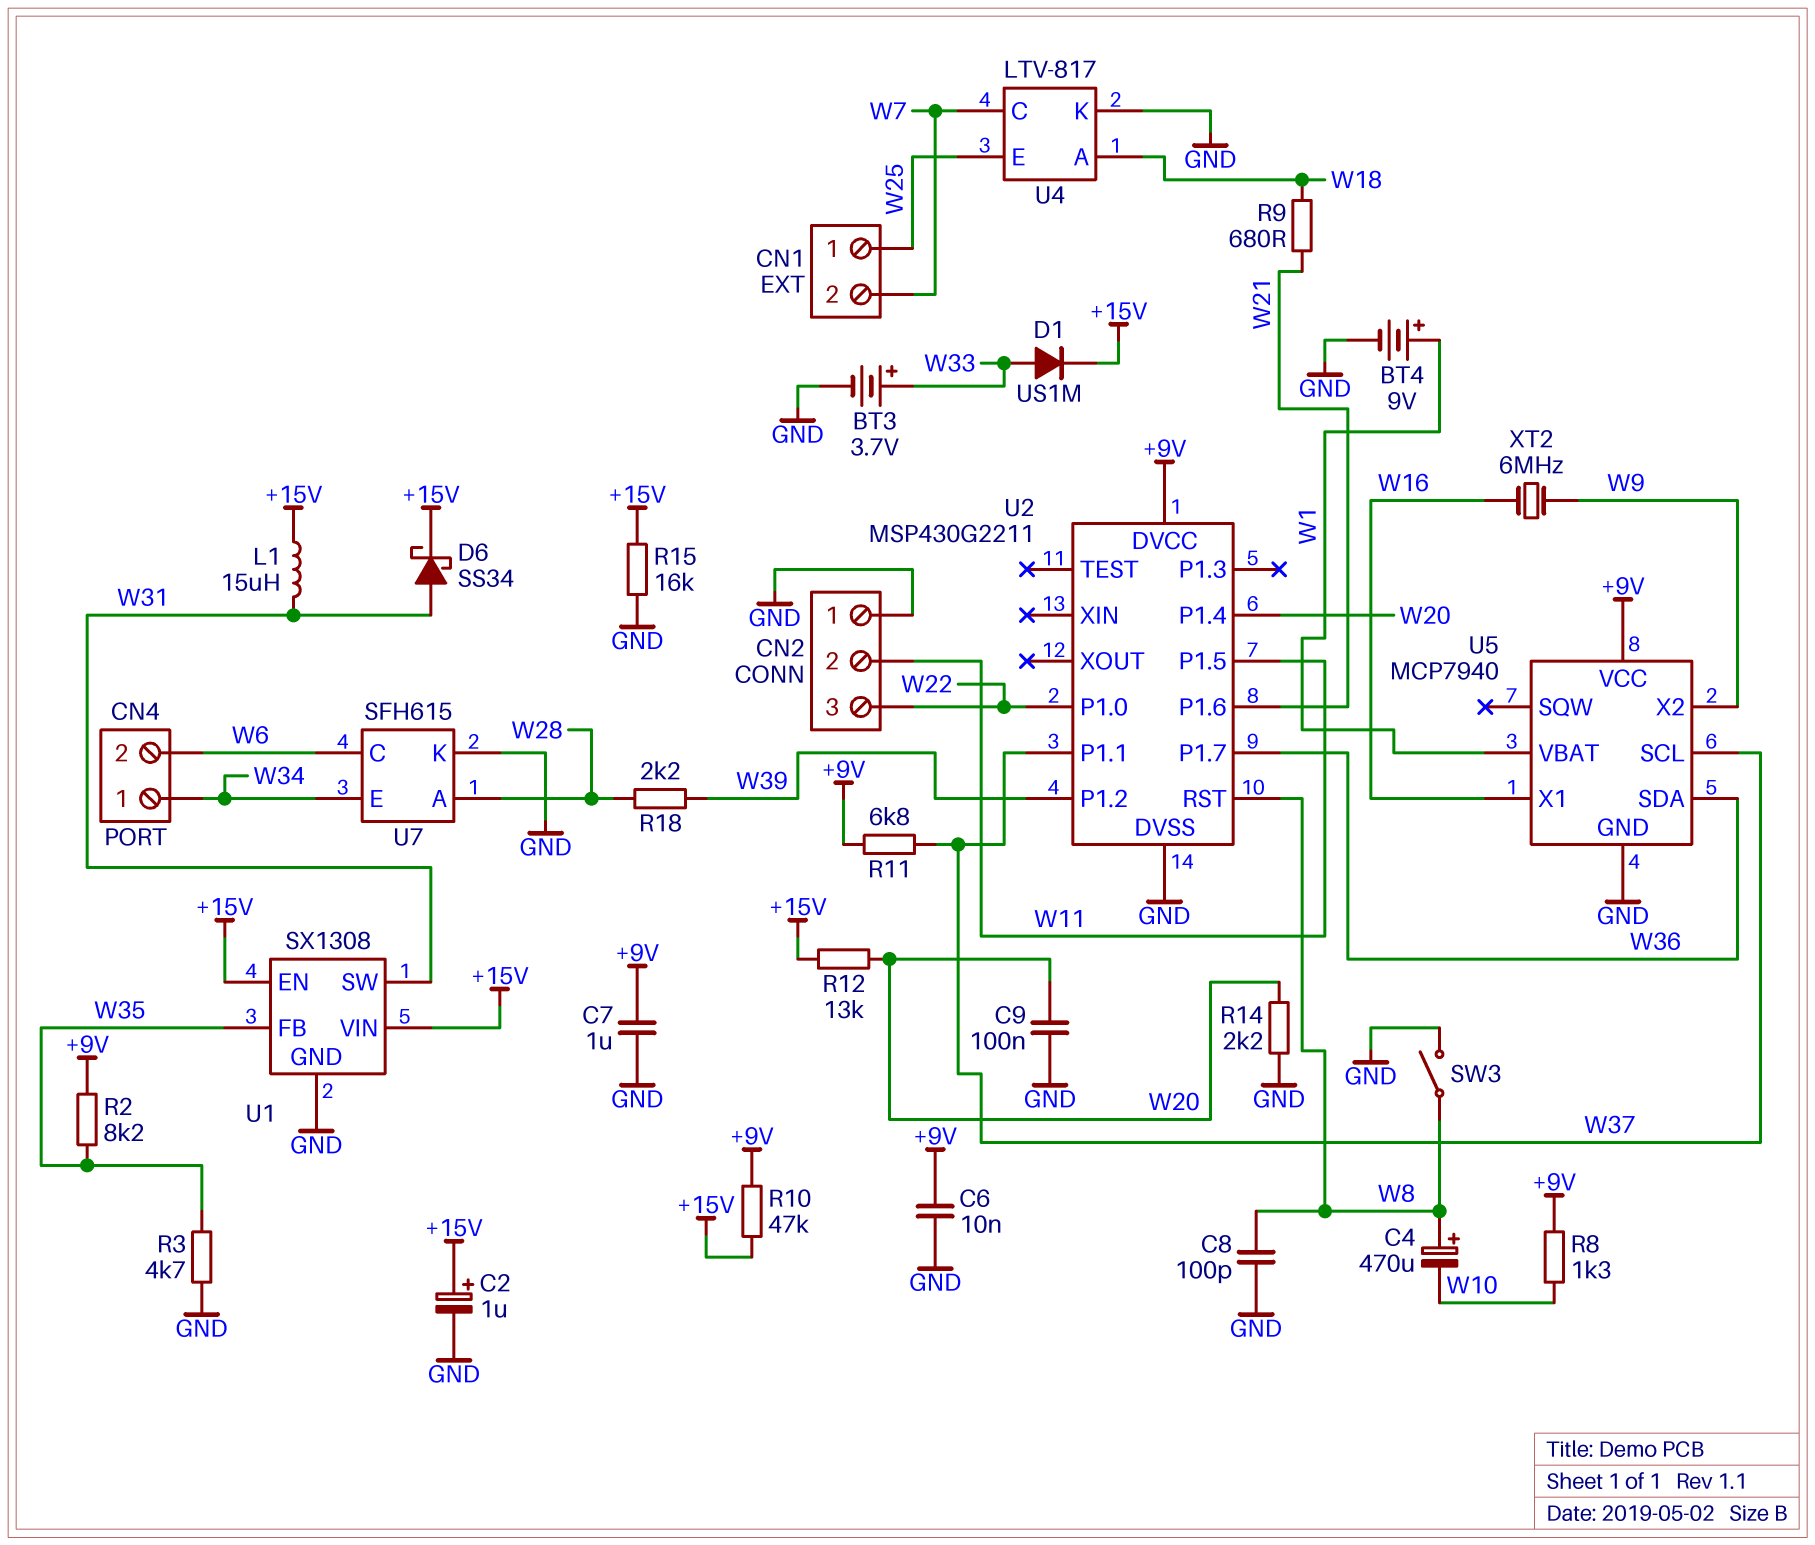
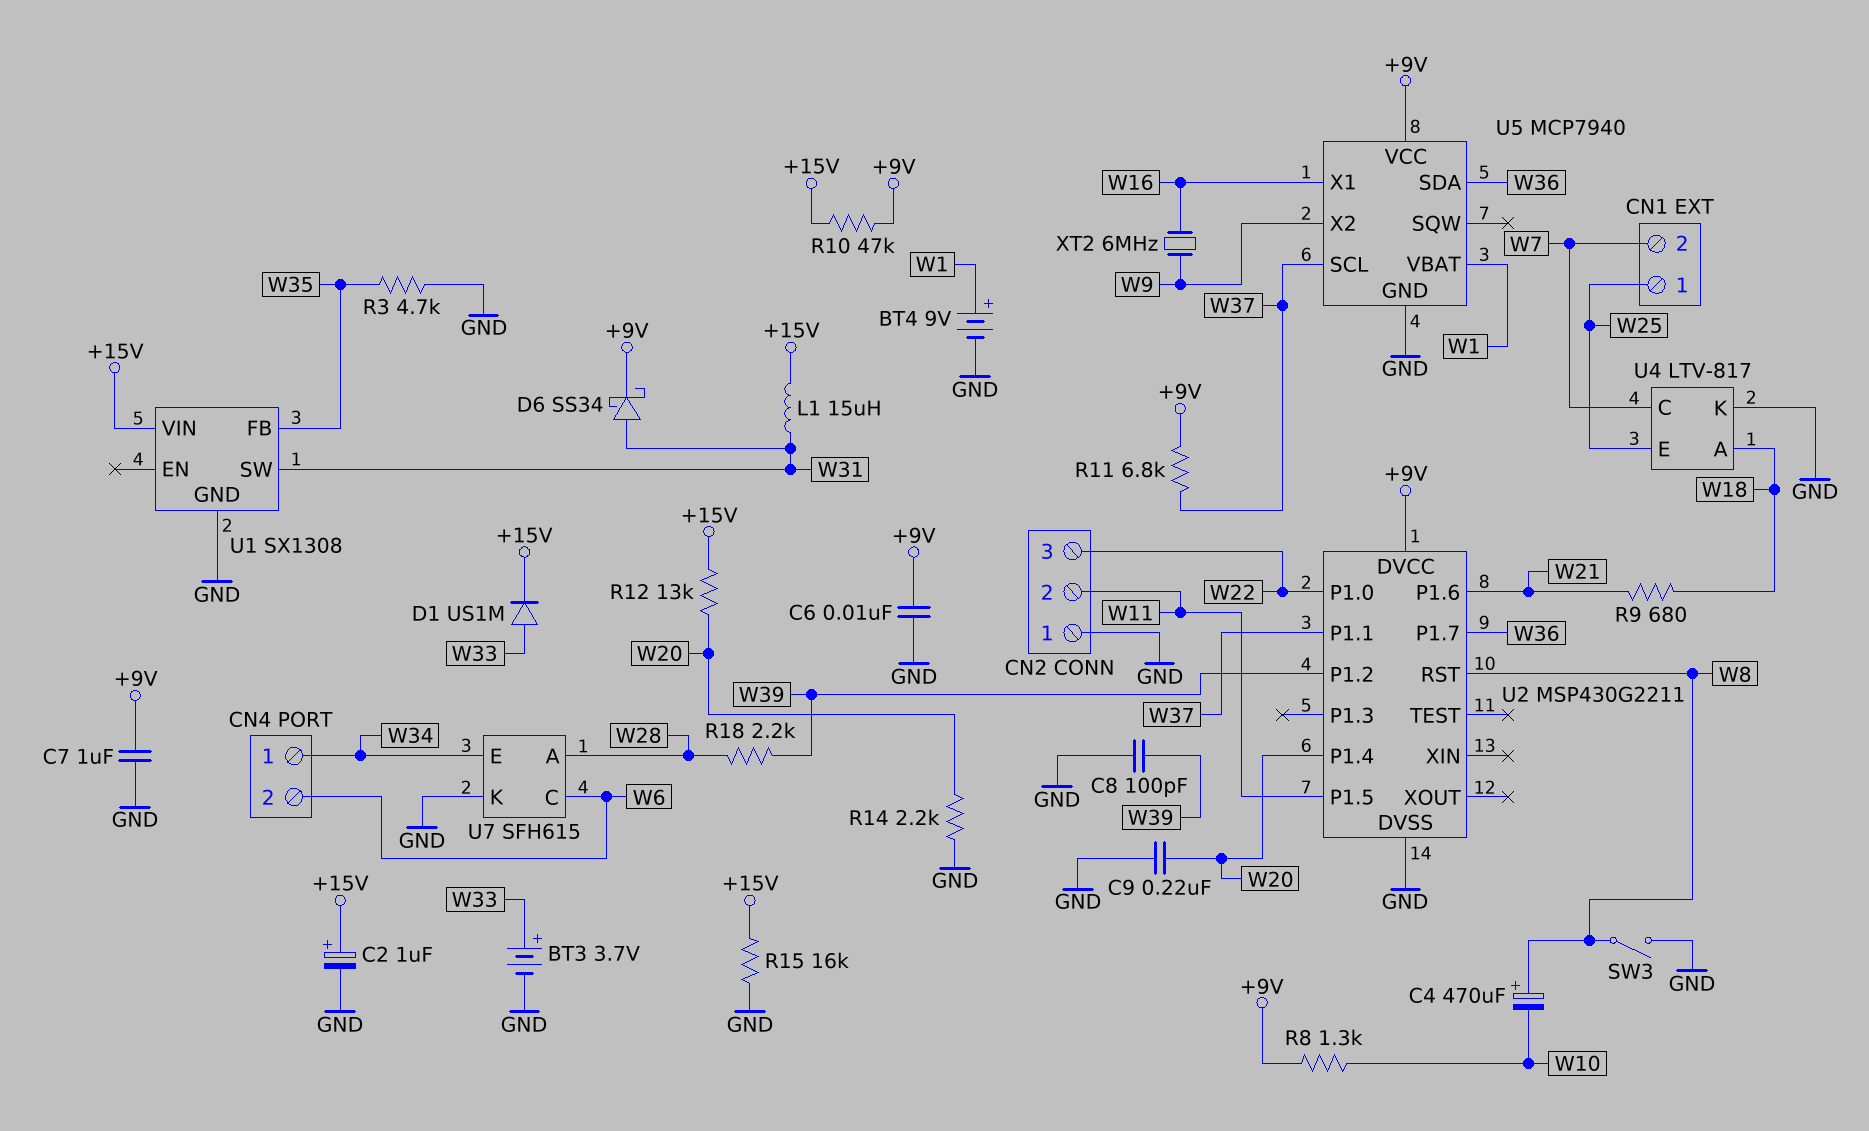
C8: 100pF (GND, W8) -> 100pF (GND, W39)
C9: 100nF (GND, W20) -> 220nF (GND, W20)
D6: schottky SS34 (A W31, K +15V) -> schottky SS34 (A W31, K +9V)
R2: 8.2k (+9V, W35) -> none
U1 pin EN: +15V -> none

